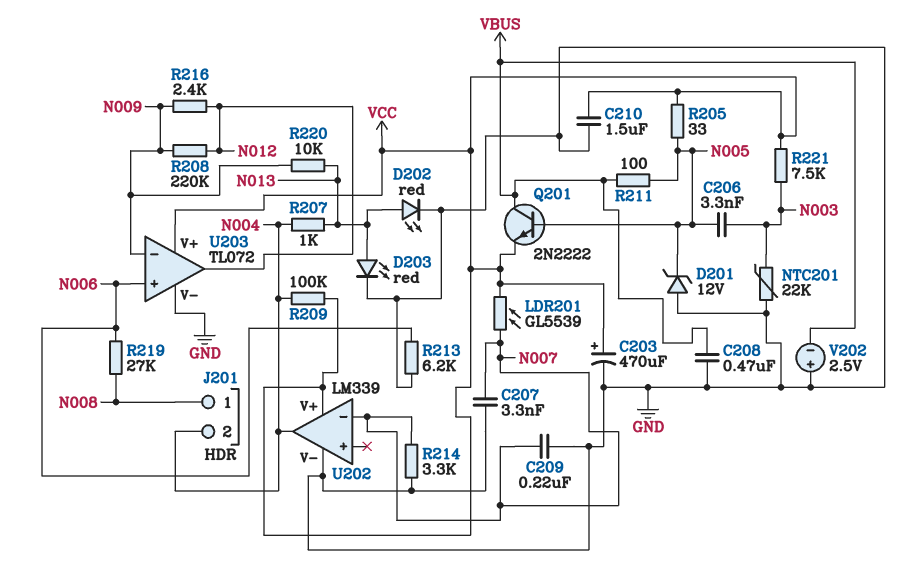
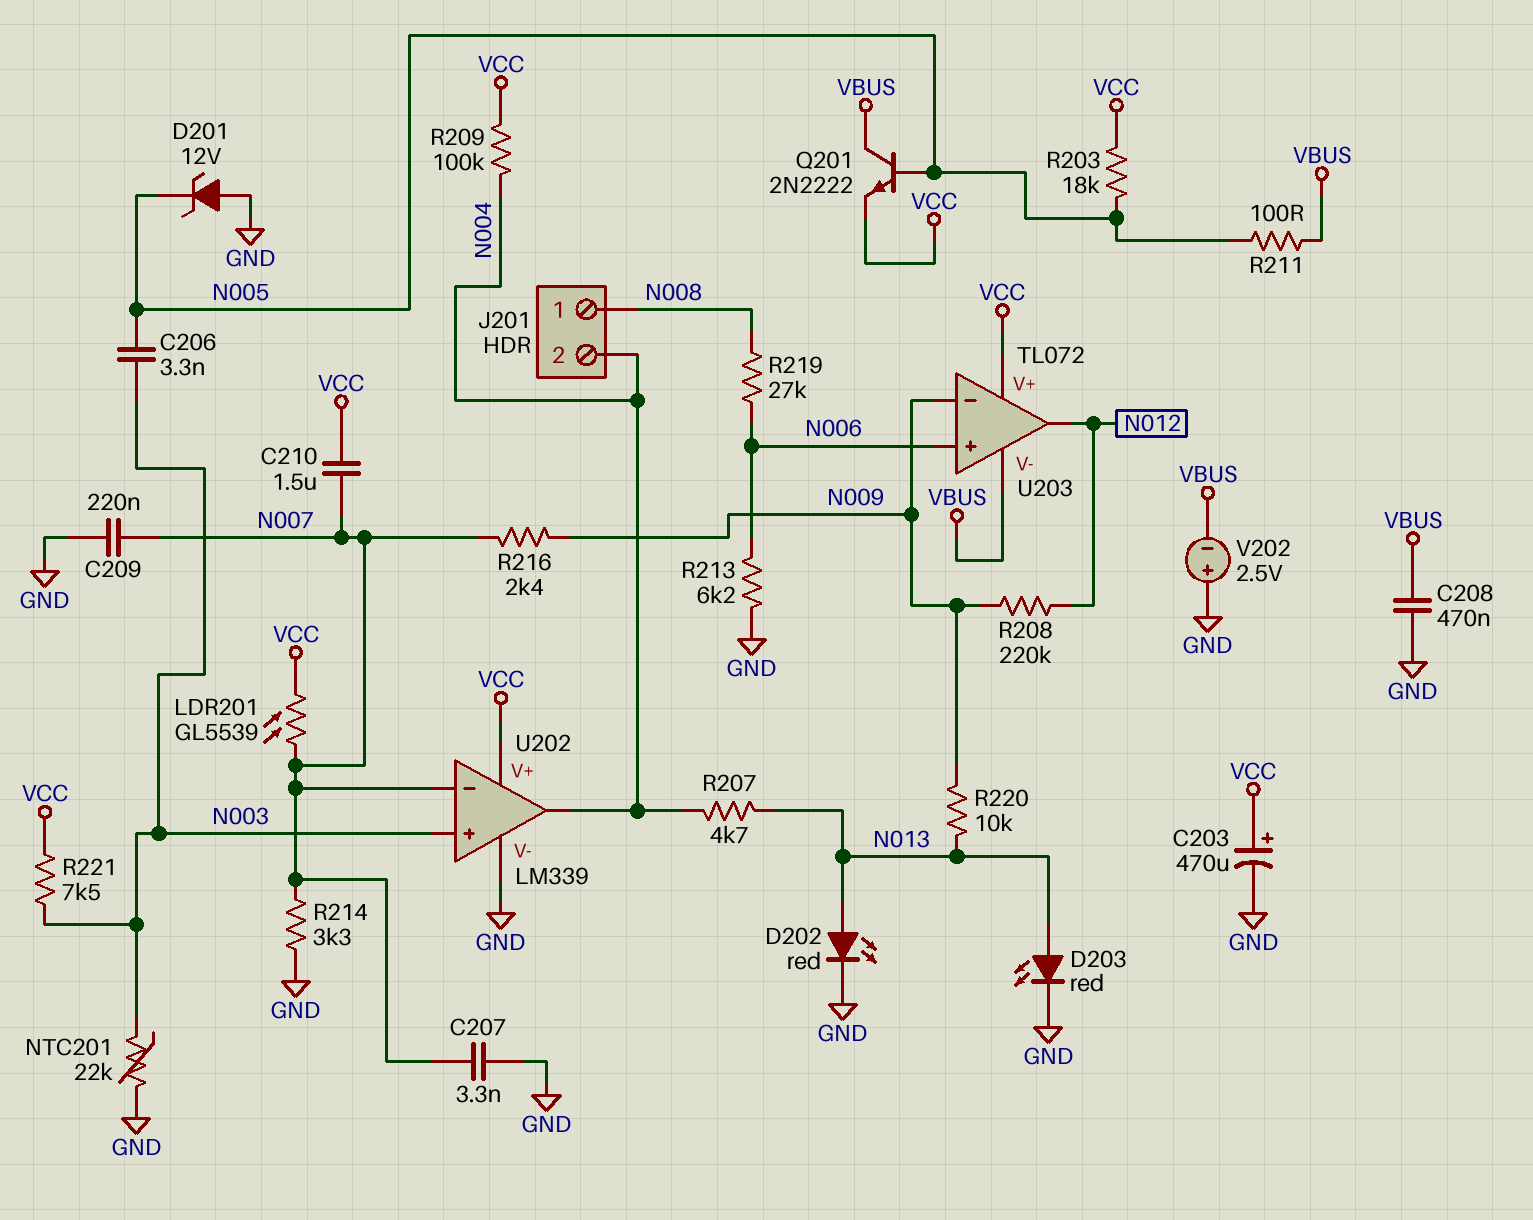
C210: 1.5uF (GND, VCC) -> 1.5uF (N007, VCC)
R203: none -> 18k (N005, VCC)
R205: 33 (N005, VCC) -> none
R207: 1k (N004, N013) -> 4.7k (N004, N013)
R216: 2.4k (N009, N012) -> 2.4k (N007, N009)
U202 pin in+: none -> N003
U203 pin V-: GND -> VBUS

